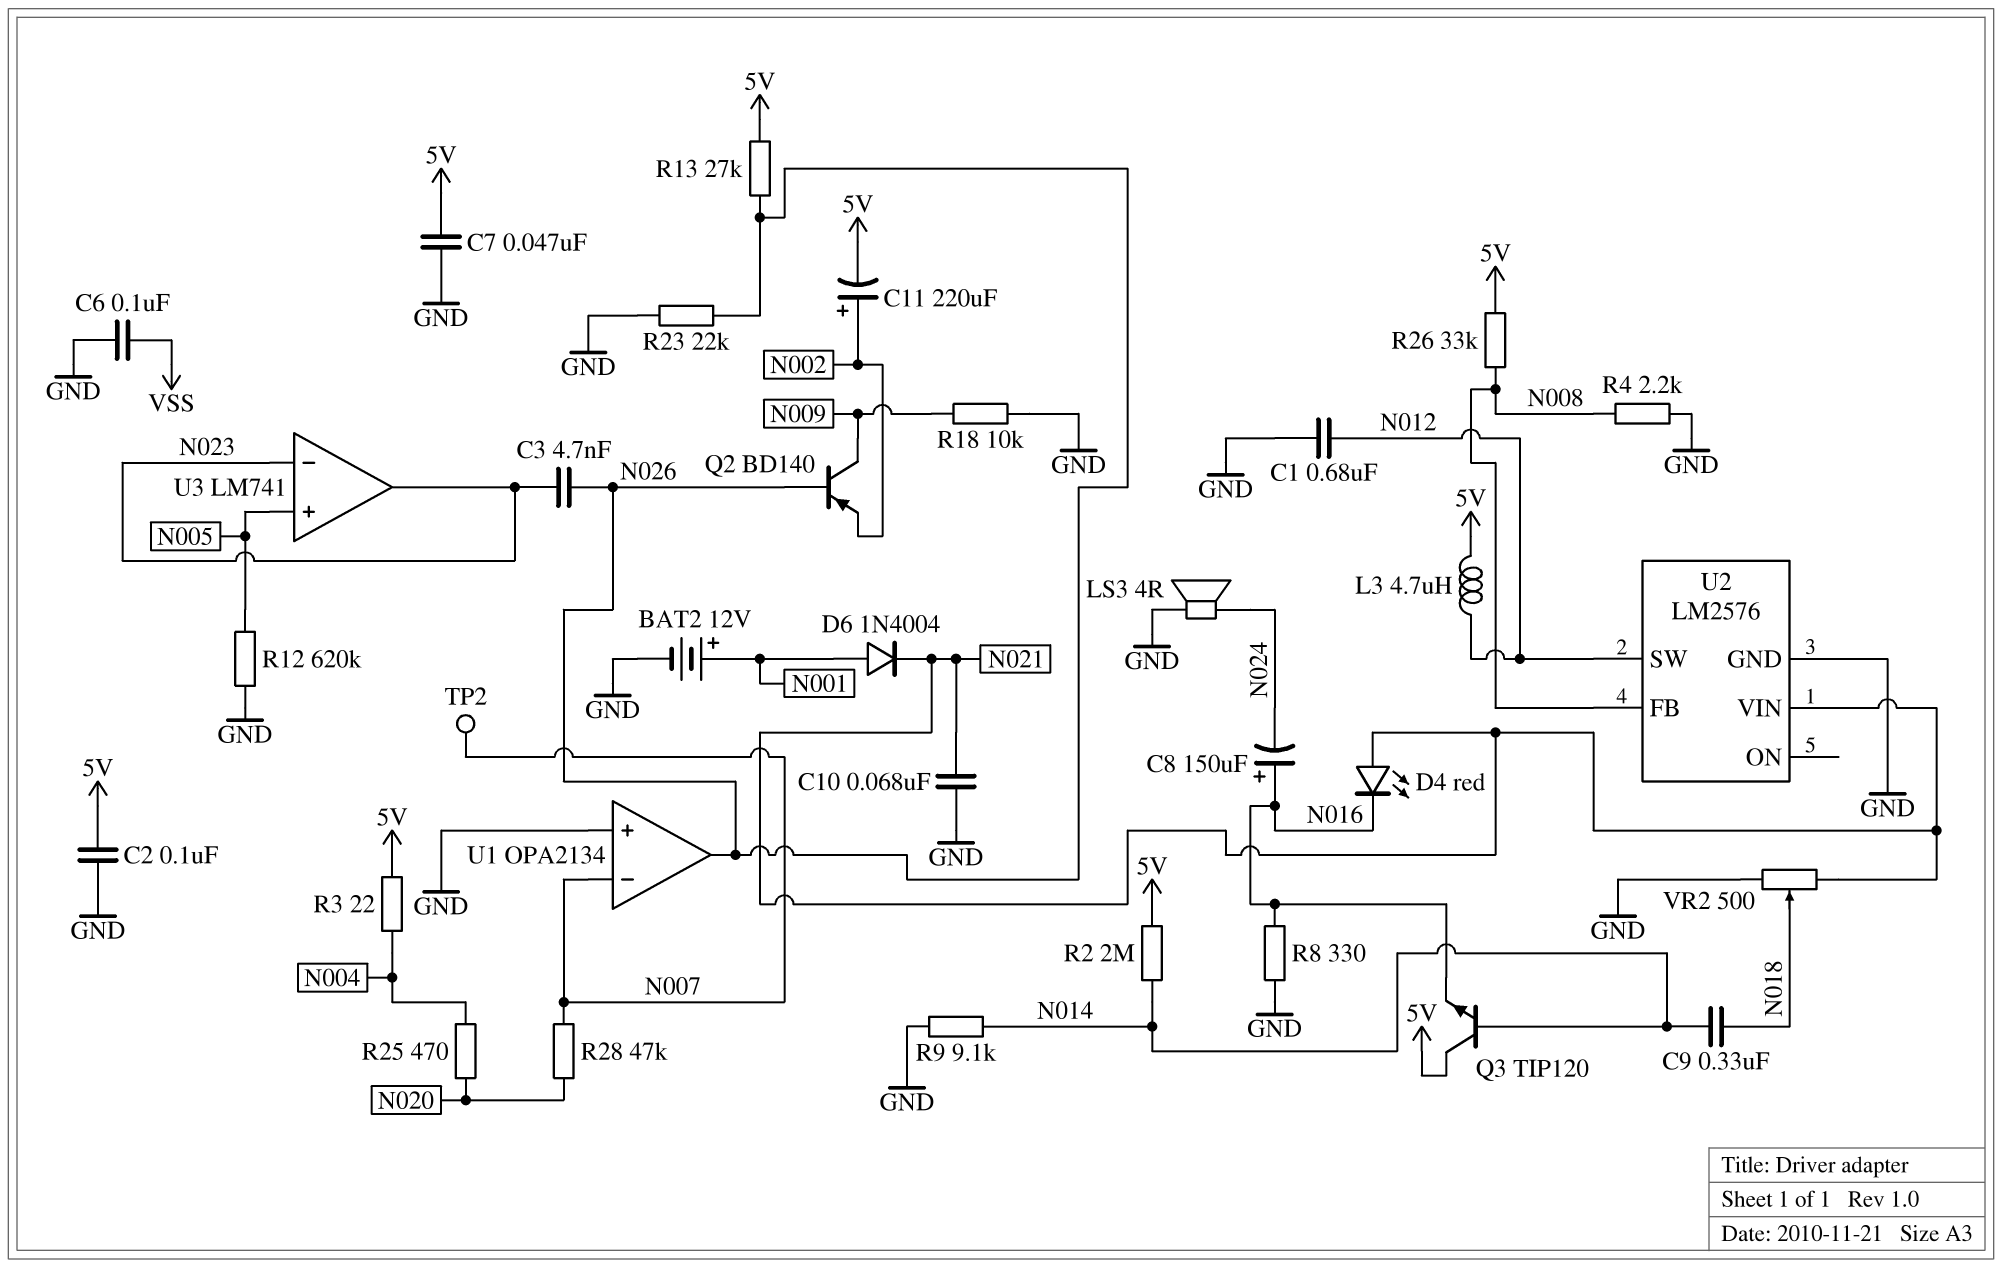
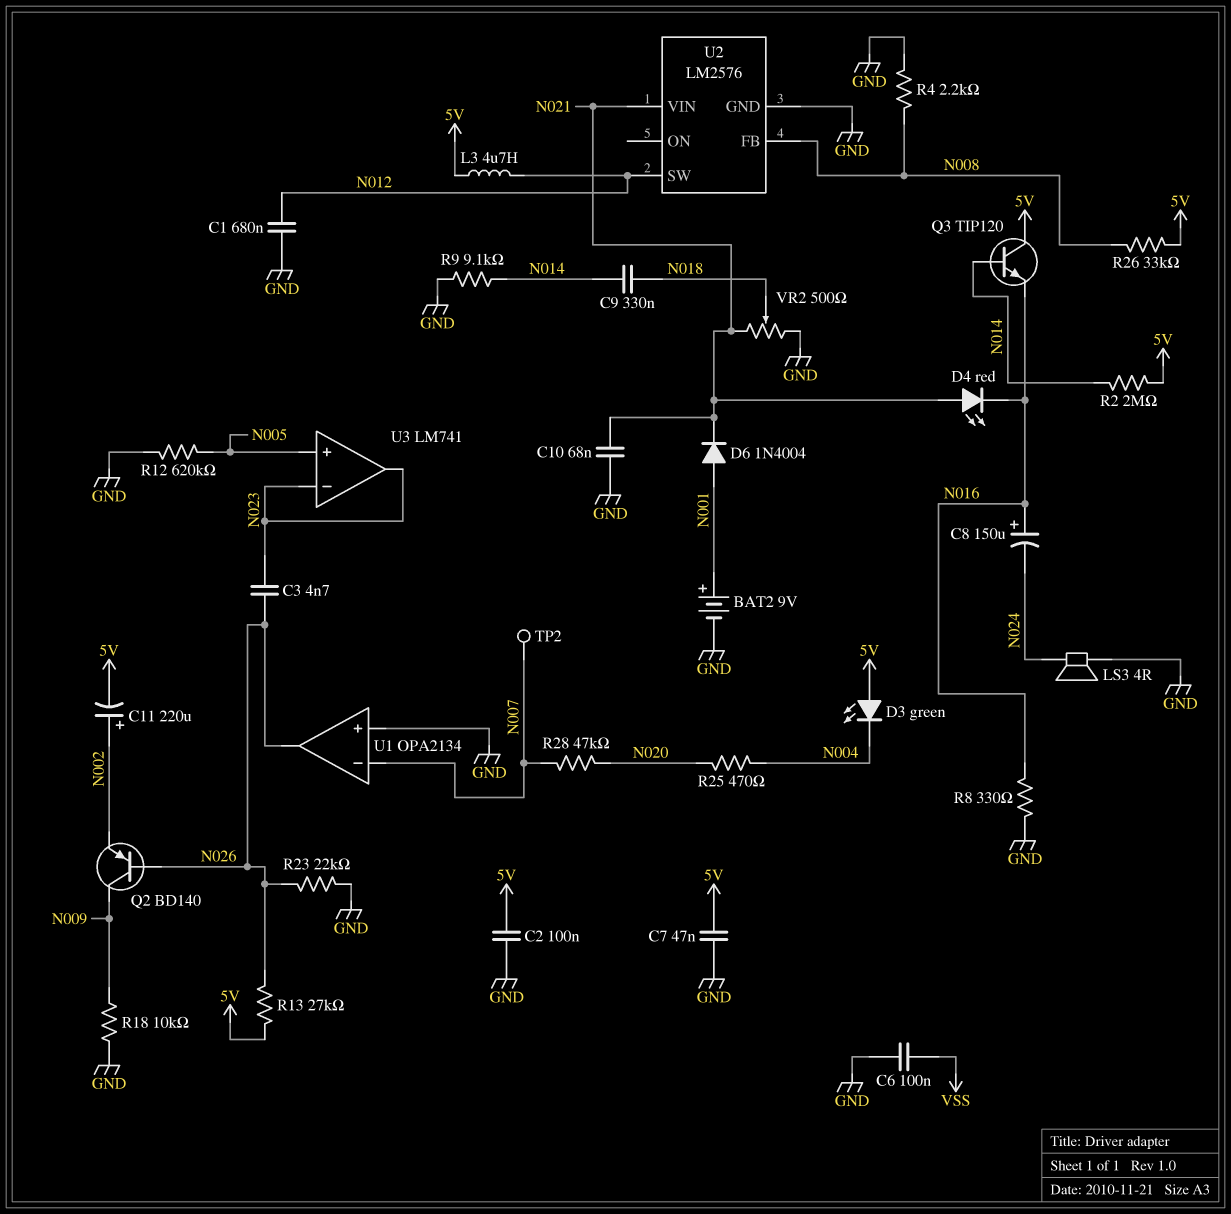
BAT2: 12V (plus N001, minus GND) -> 9V (plus N001, minus GND)
D3: none -> LED green (A 5V, K N004)
R3: 22 (5V, N004) -> none

